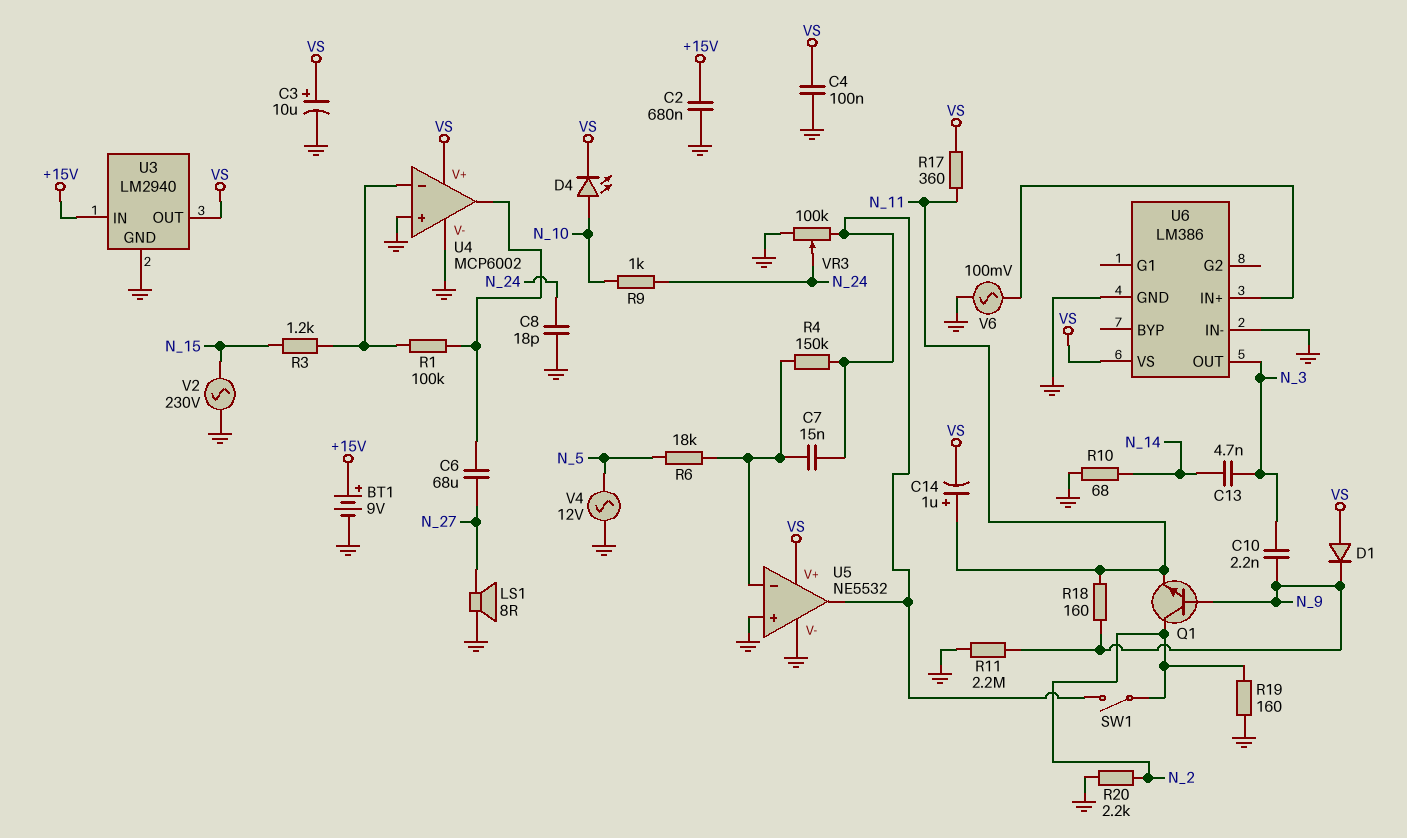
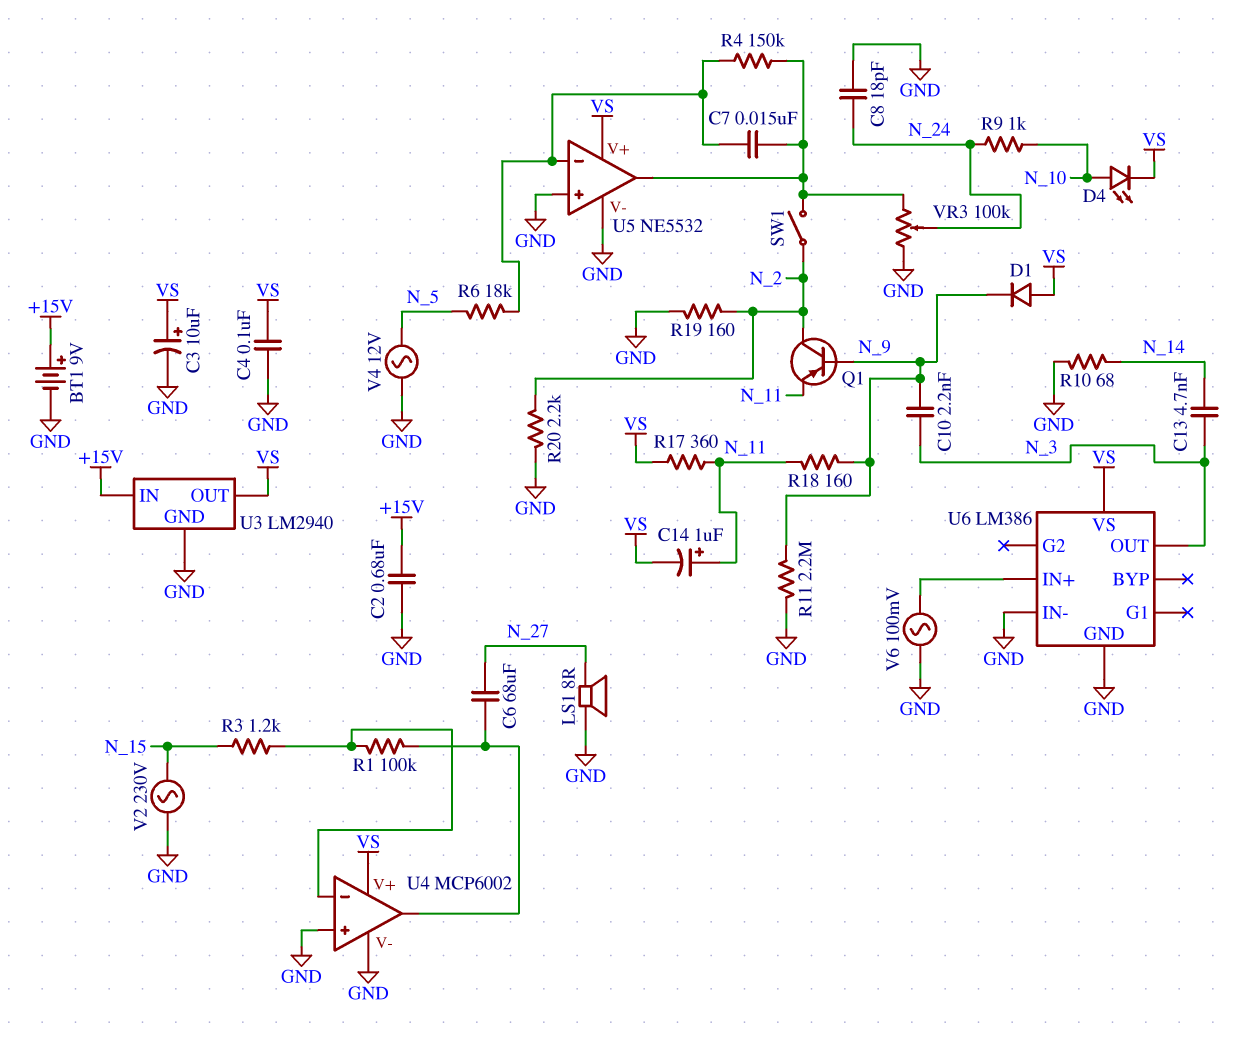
Q1: NPN (B N_9, C N_2, E N_11) -> PNP (B N_9, C N_2, E N_11)

